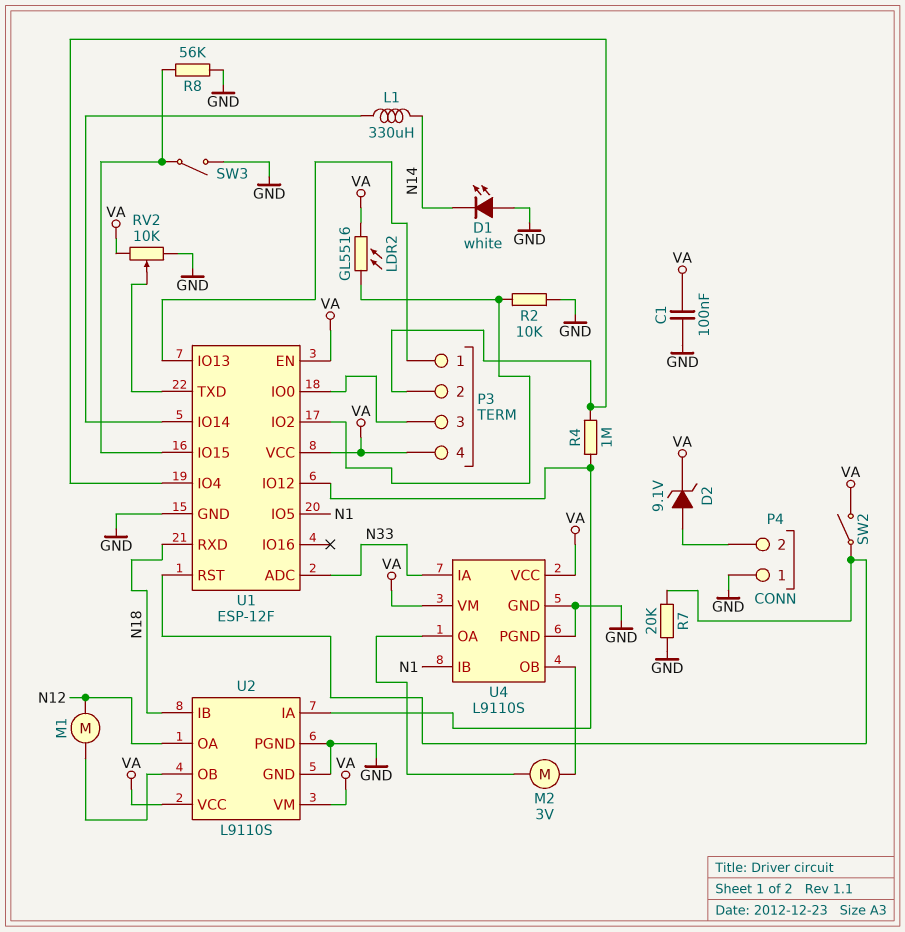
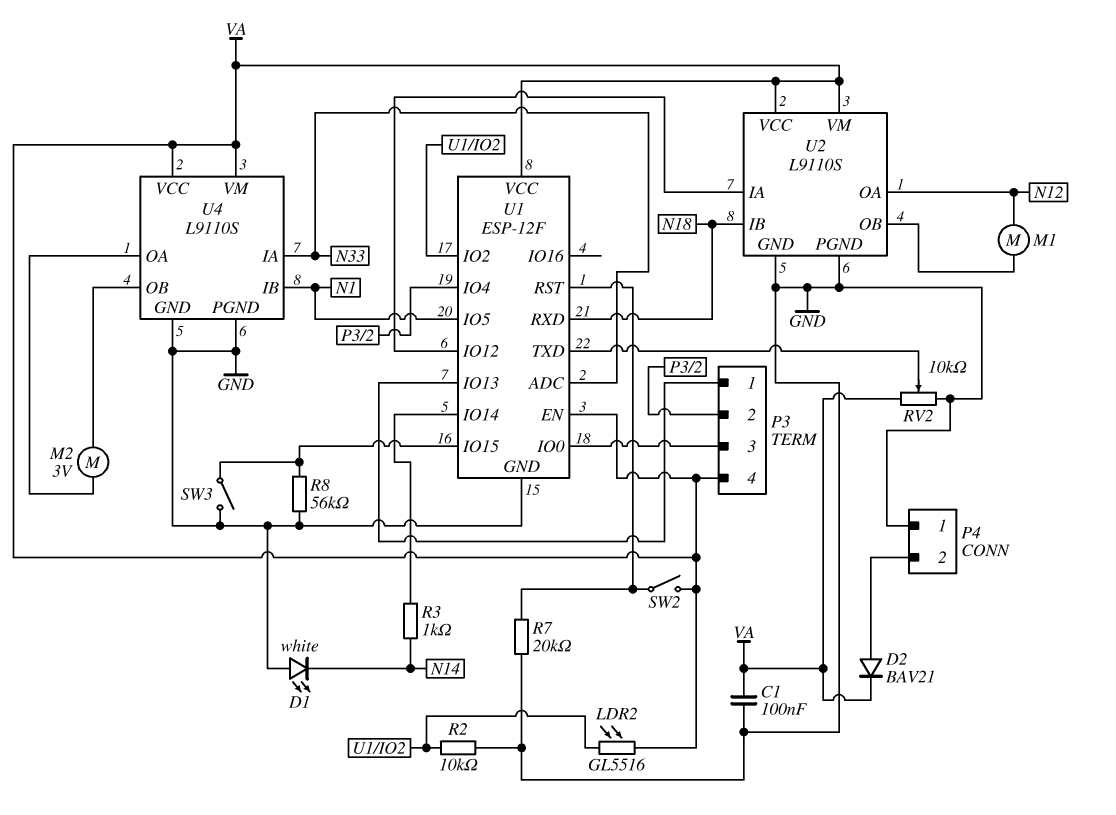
D2: zener 9.1V (A P4/2, K VA) -> diode BAV21 (A P4/2, K VA)
L1: 330uH (N14, U1/IO14) -> none
R3: none -> 1k (N14, U1/IO14)
R4: 1M (P3/2, U1/IO12) -> none

